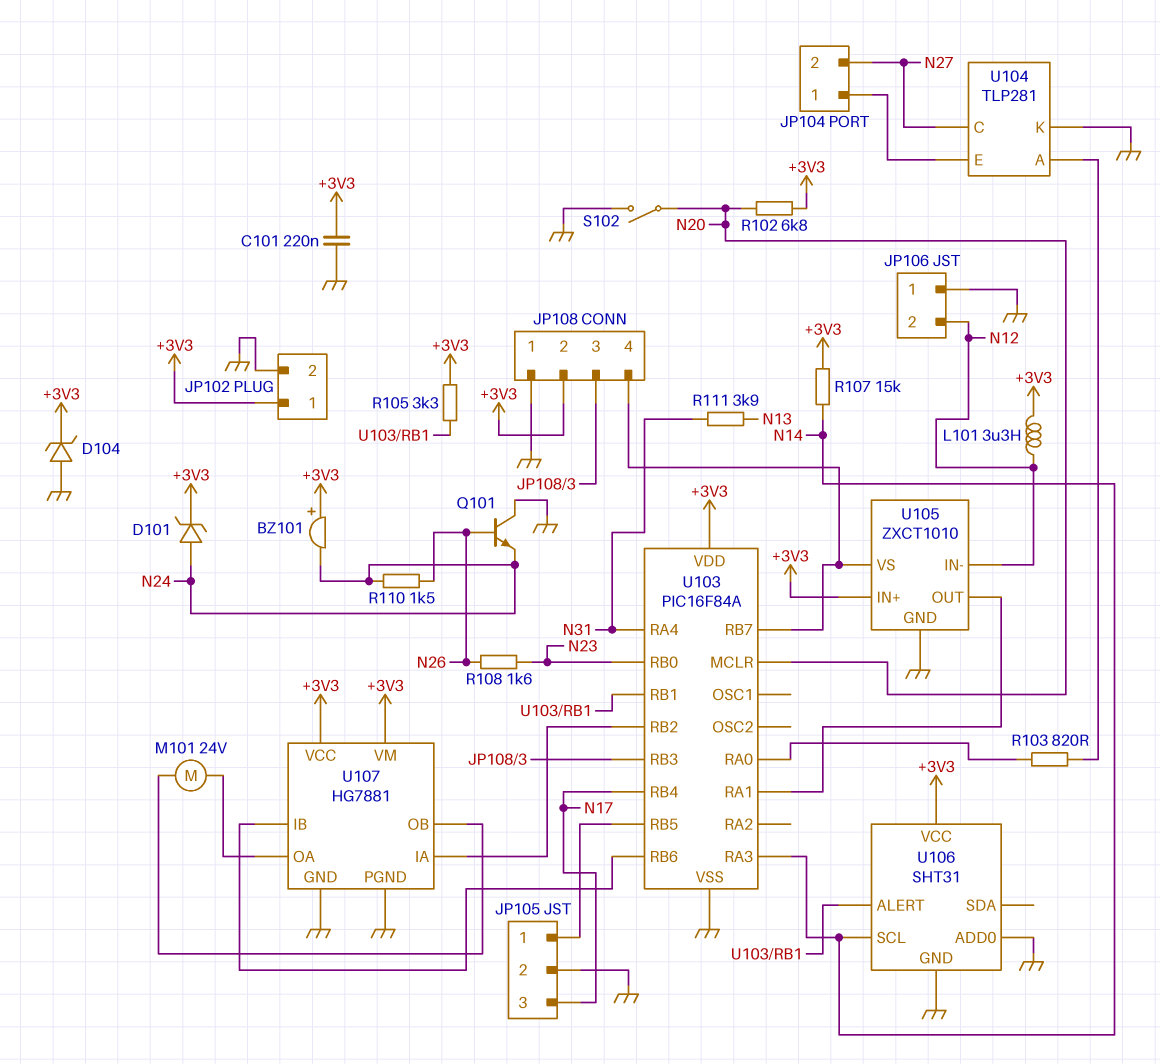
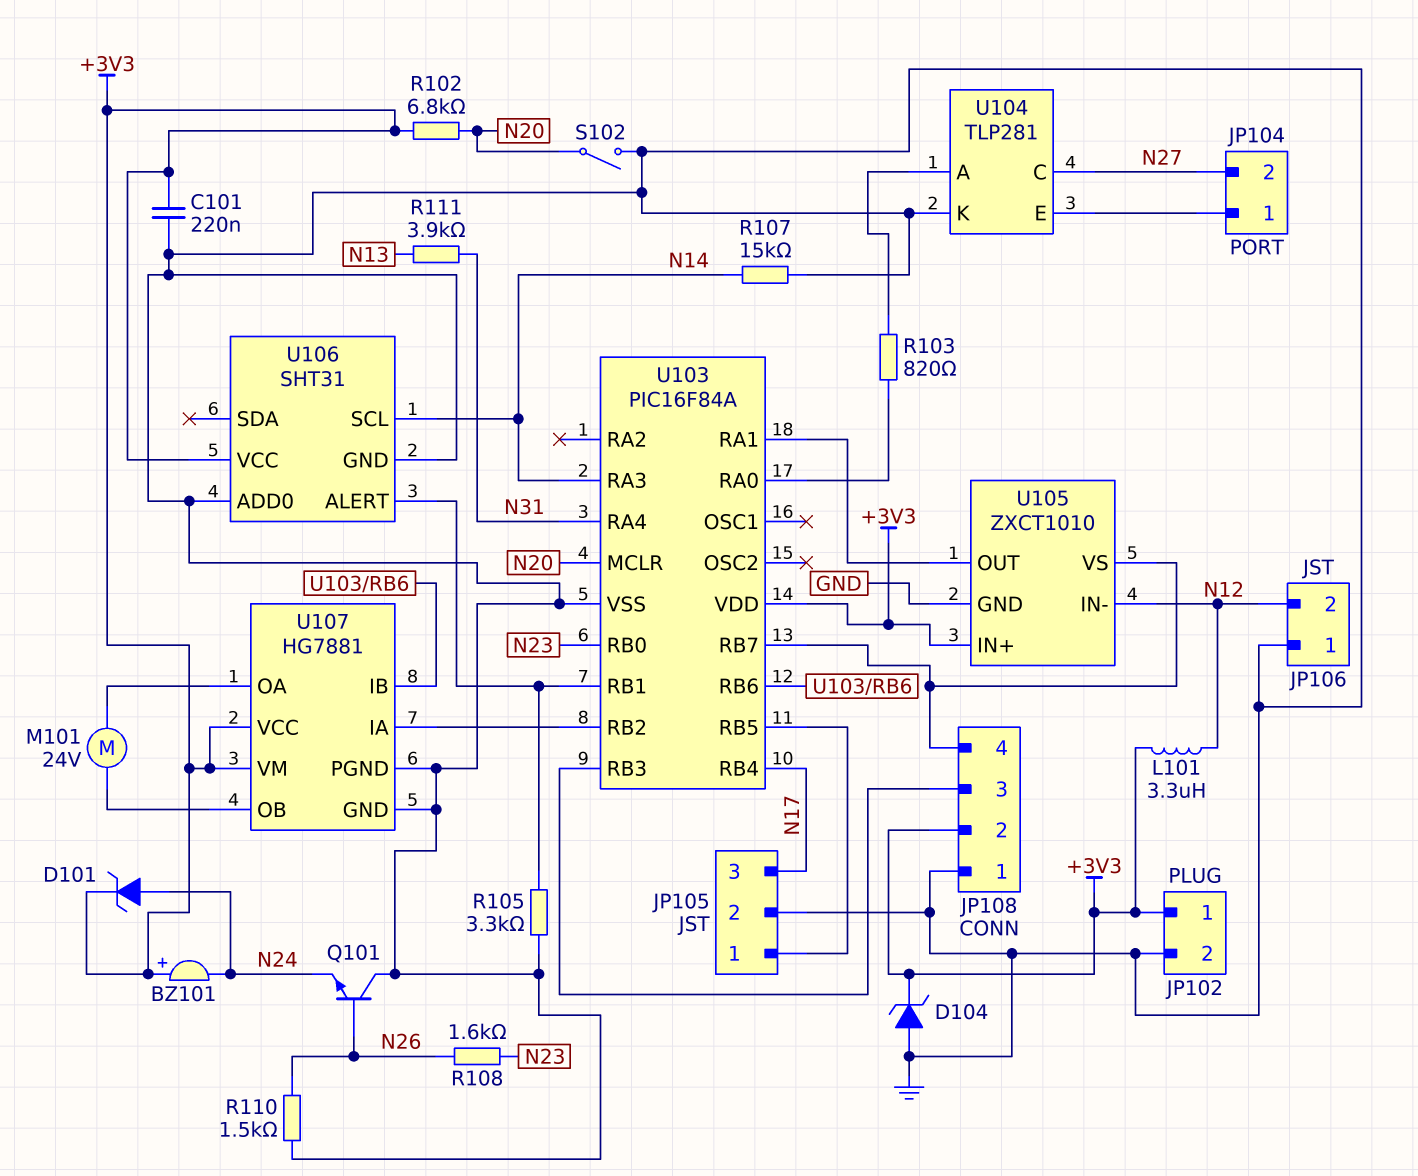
R105: 3.3k (+3V3, U103/RB1) -> 3.3k (GND, U103/RB1)
R107: 15k (+3V3, N14) -> 15k (GND, N14)
R110: 1.5k (N24, N26) -> 1.5k (GND, N26)

